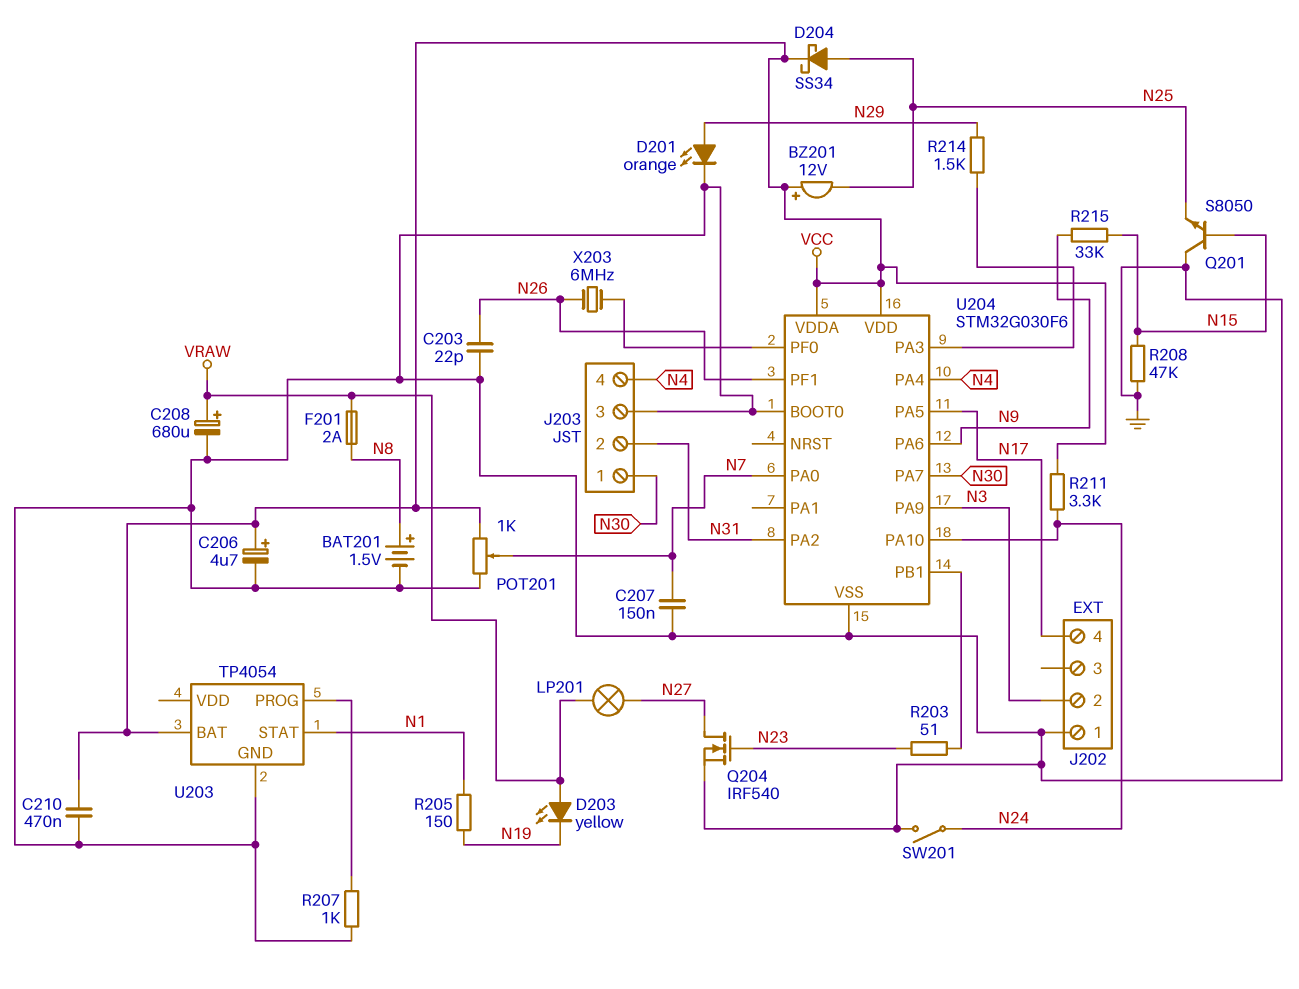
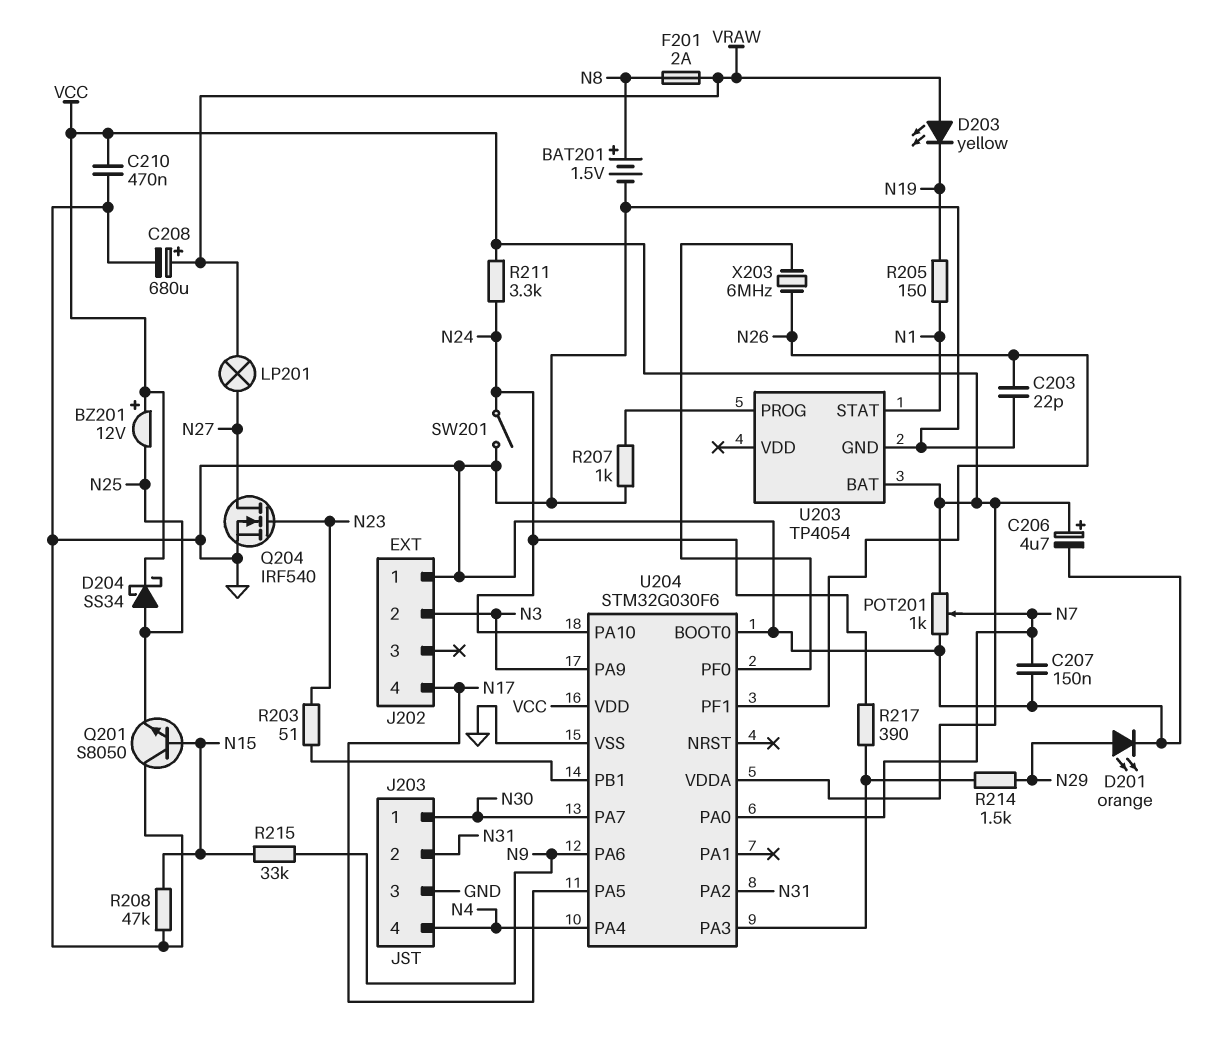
R217: none -> 390 (N24, U204/PA3)

